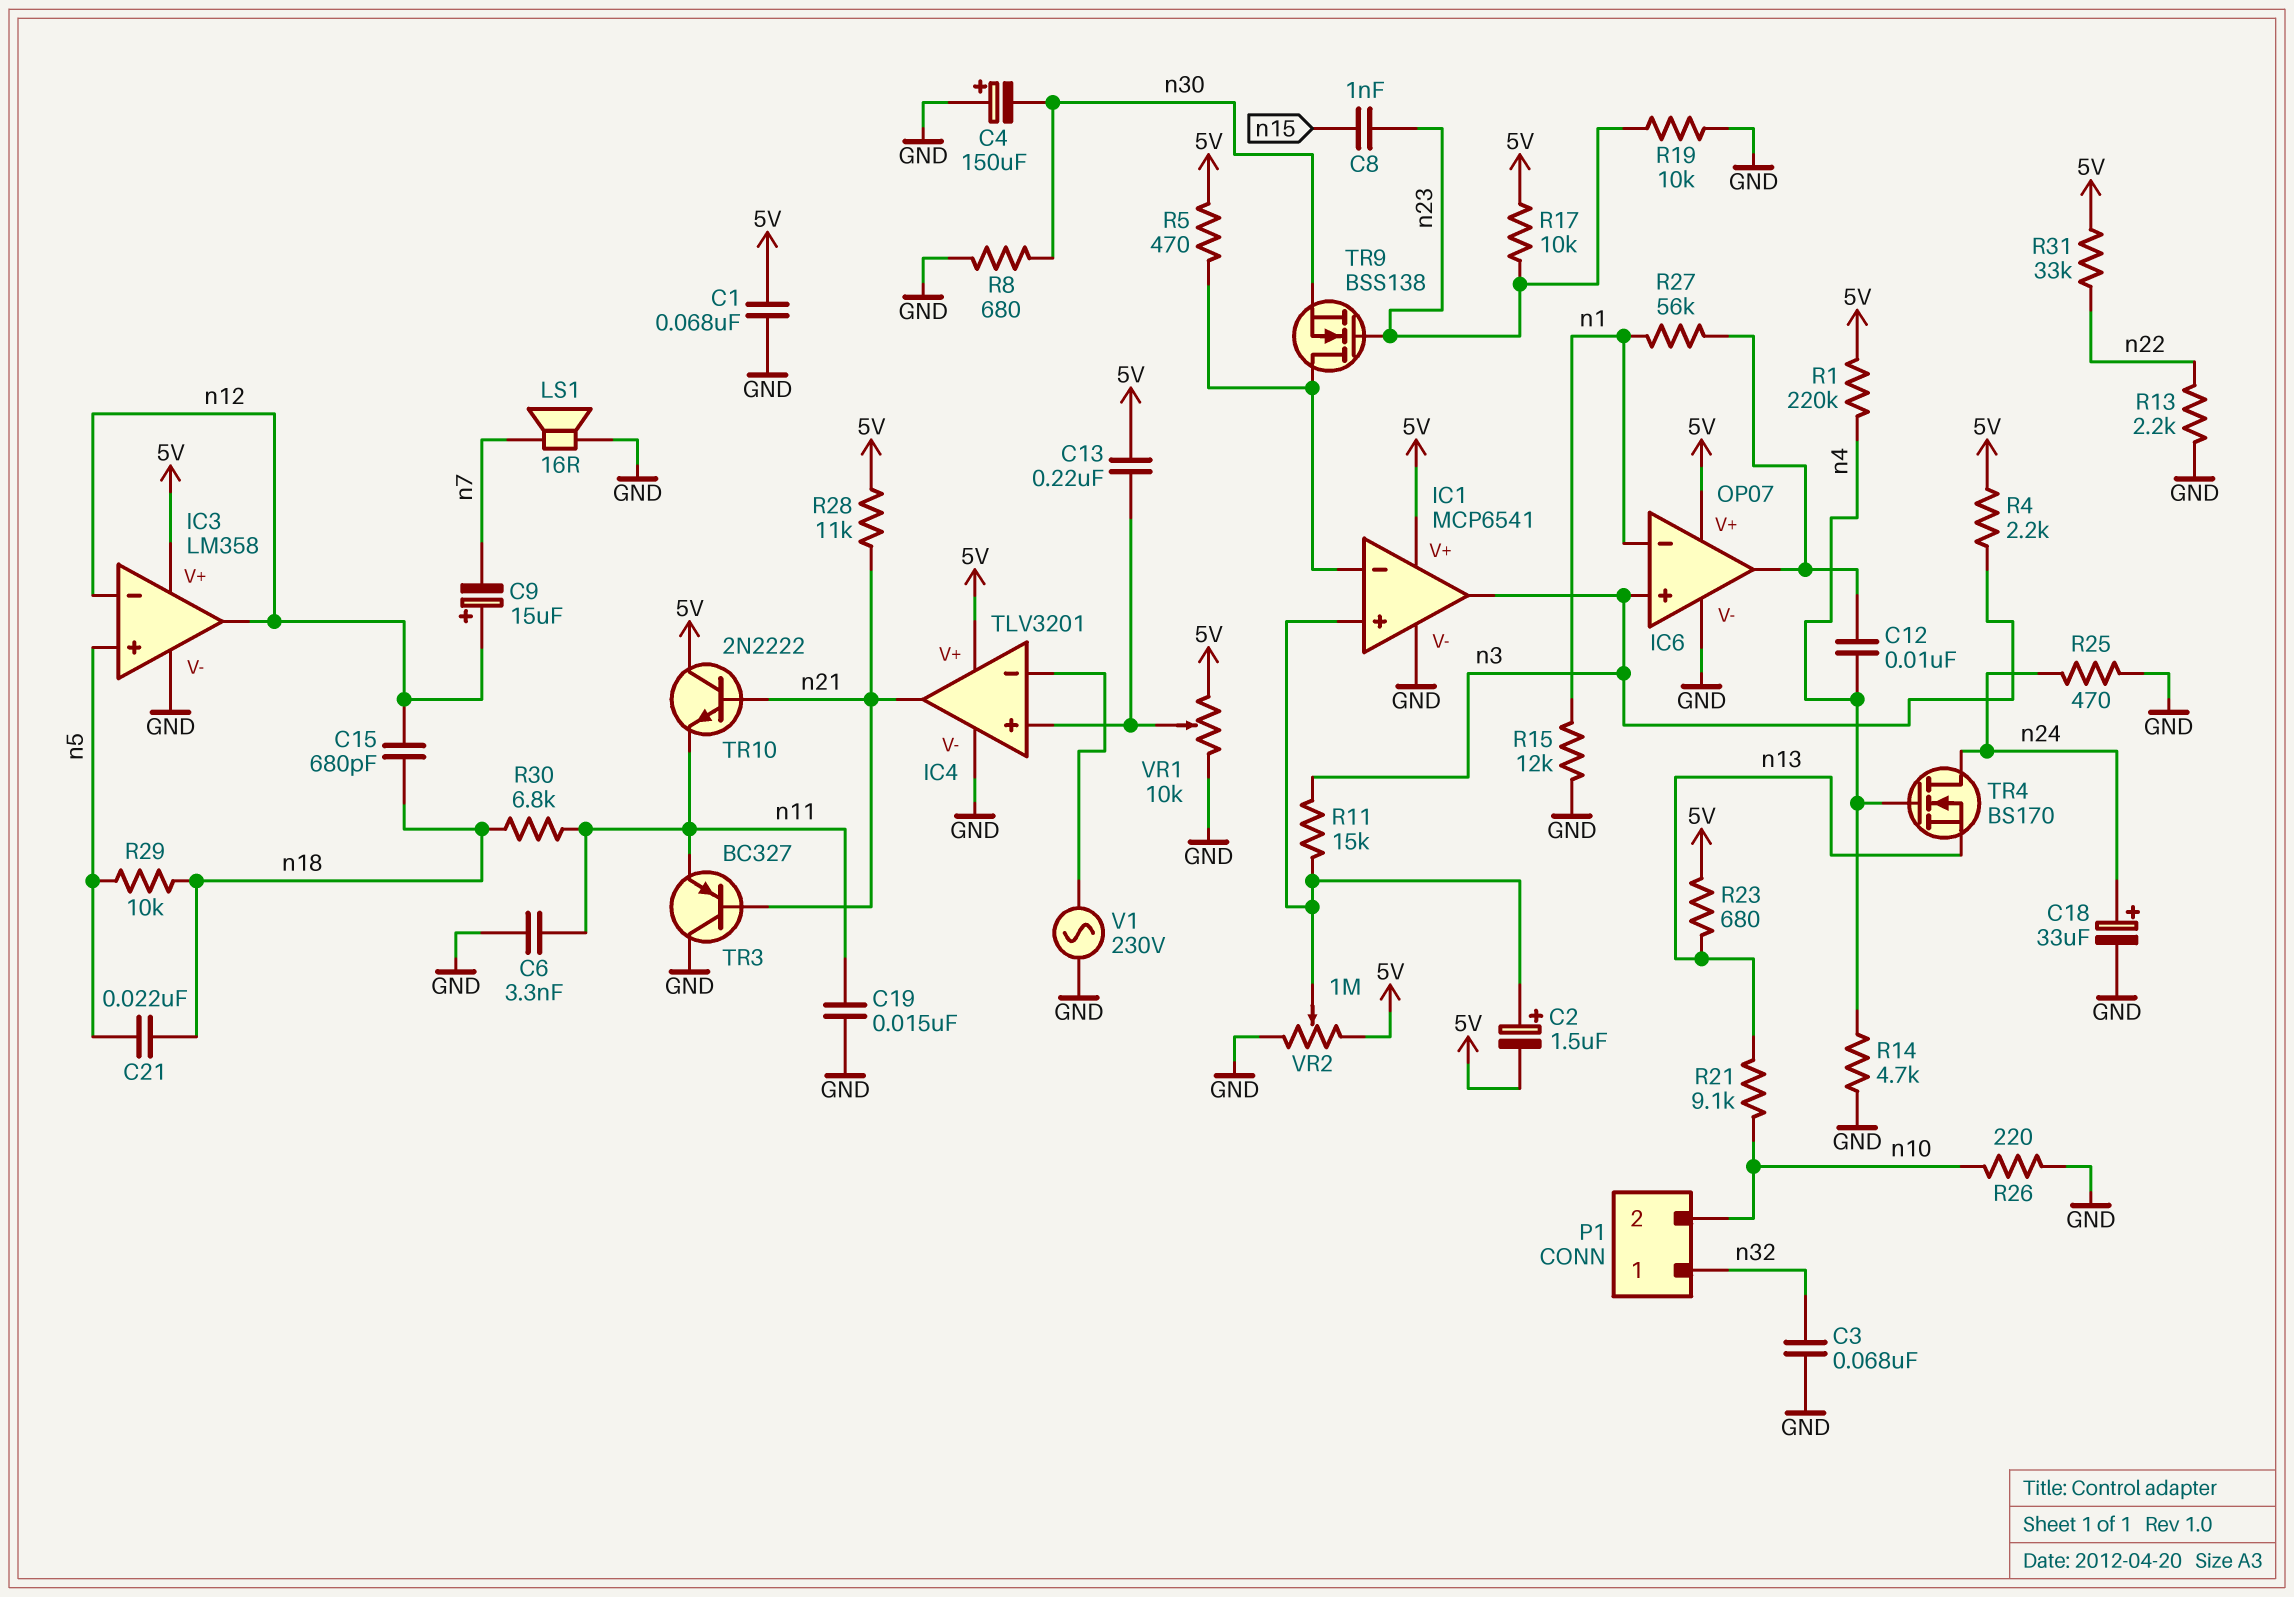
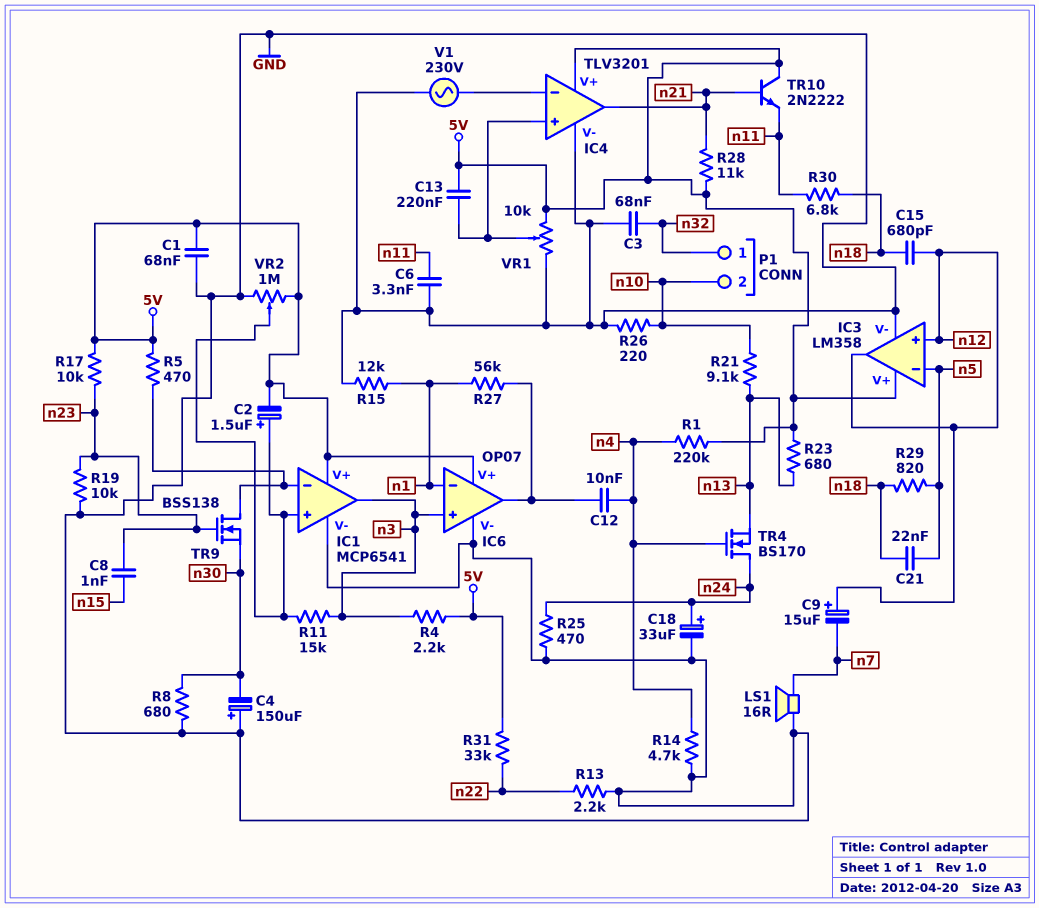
C19: 15nF (GND, n11) -> none
IC3 pin in+: n5 -> n12
IC3 pin in-: n12 -> n5
R29: 10k (n5, n18) -> 820 (n5, n18)
TR3: PNP BC327 (B n21, C GND, E n11) -> none

